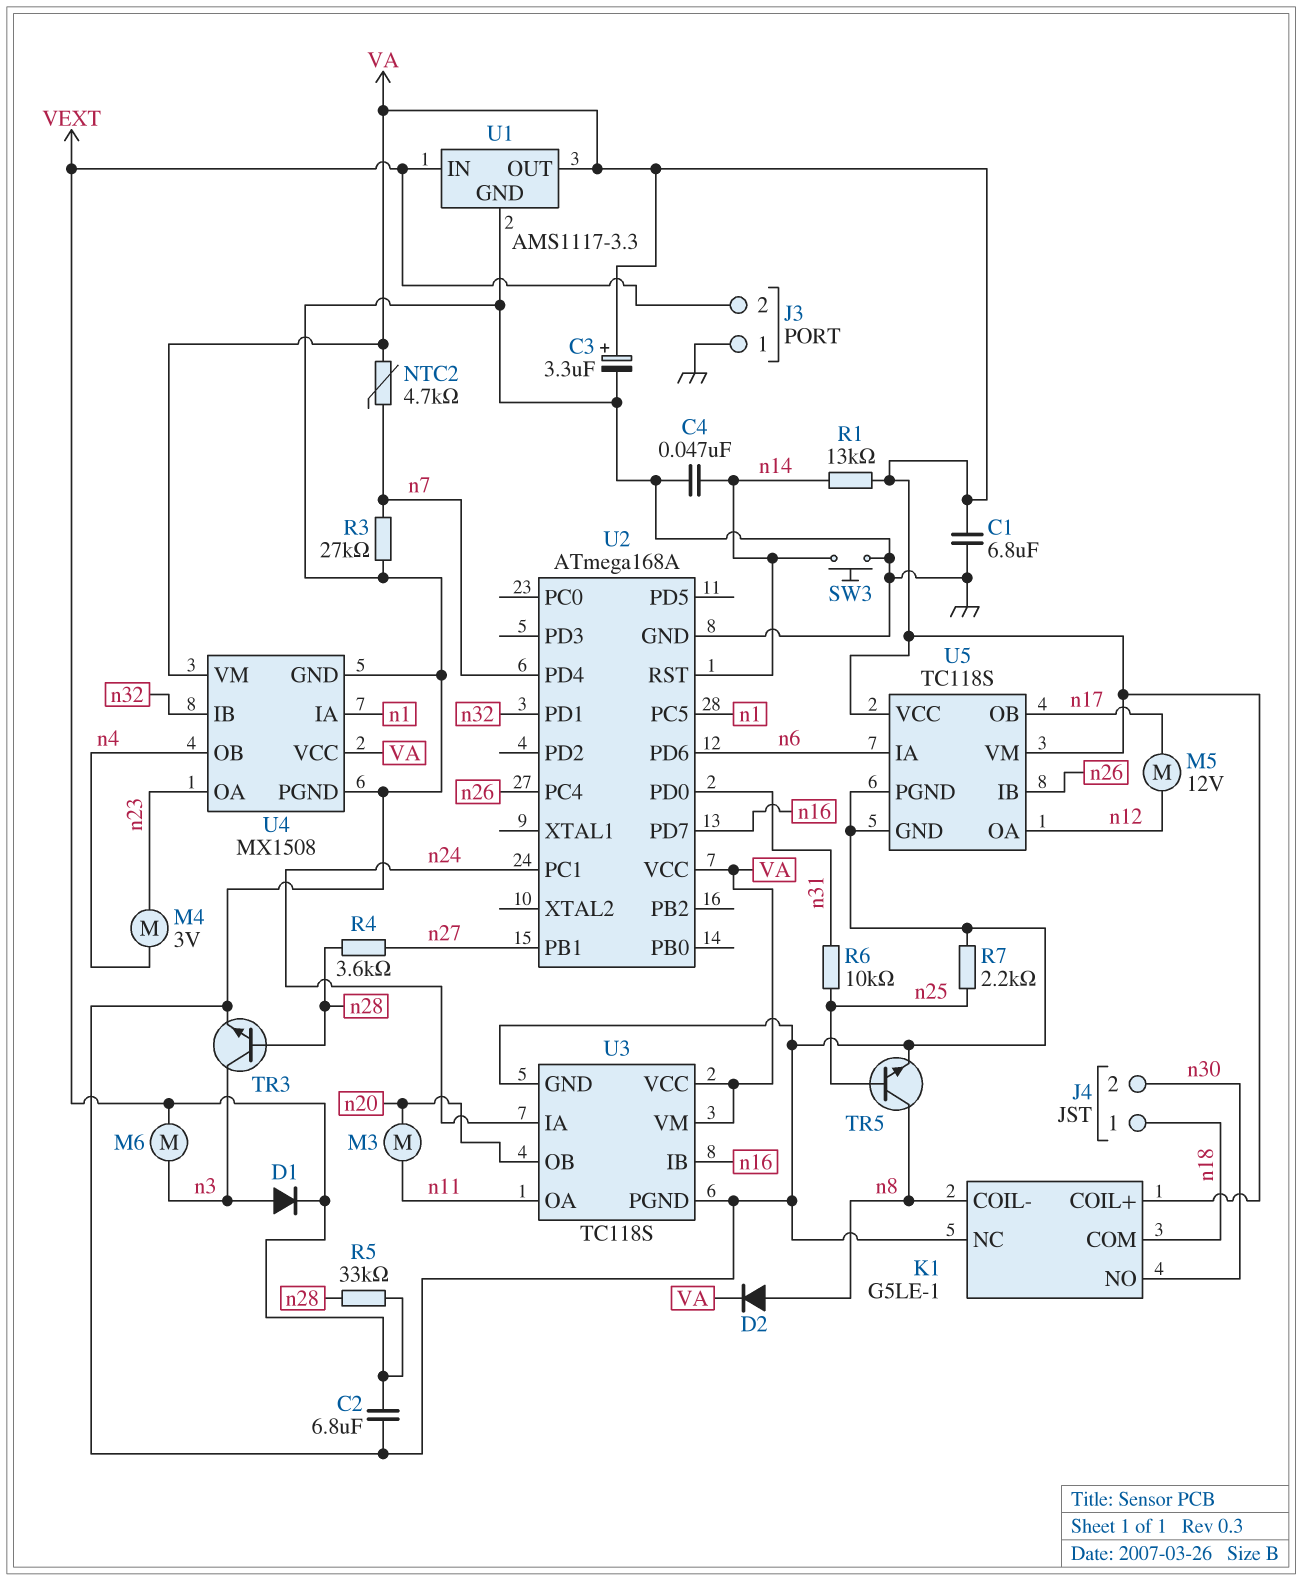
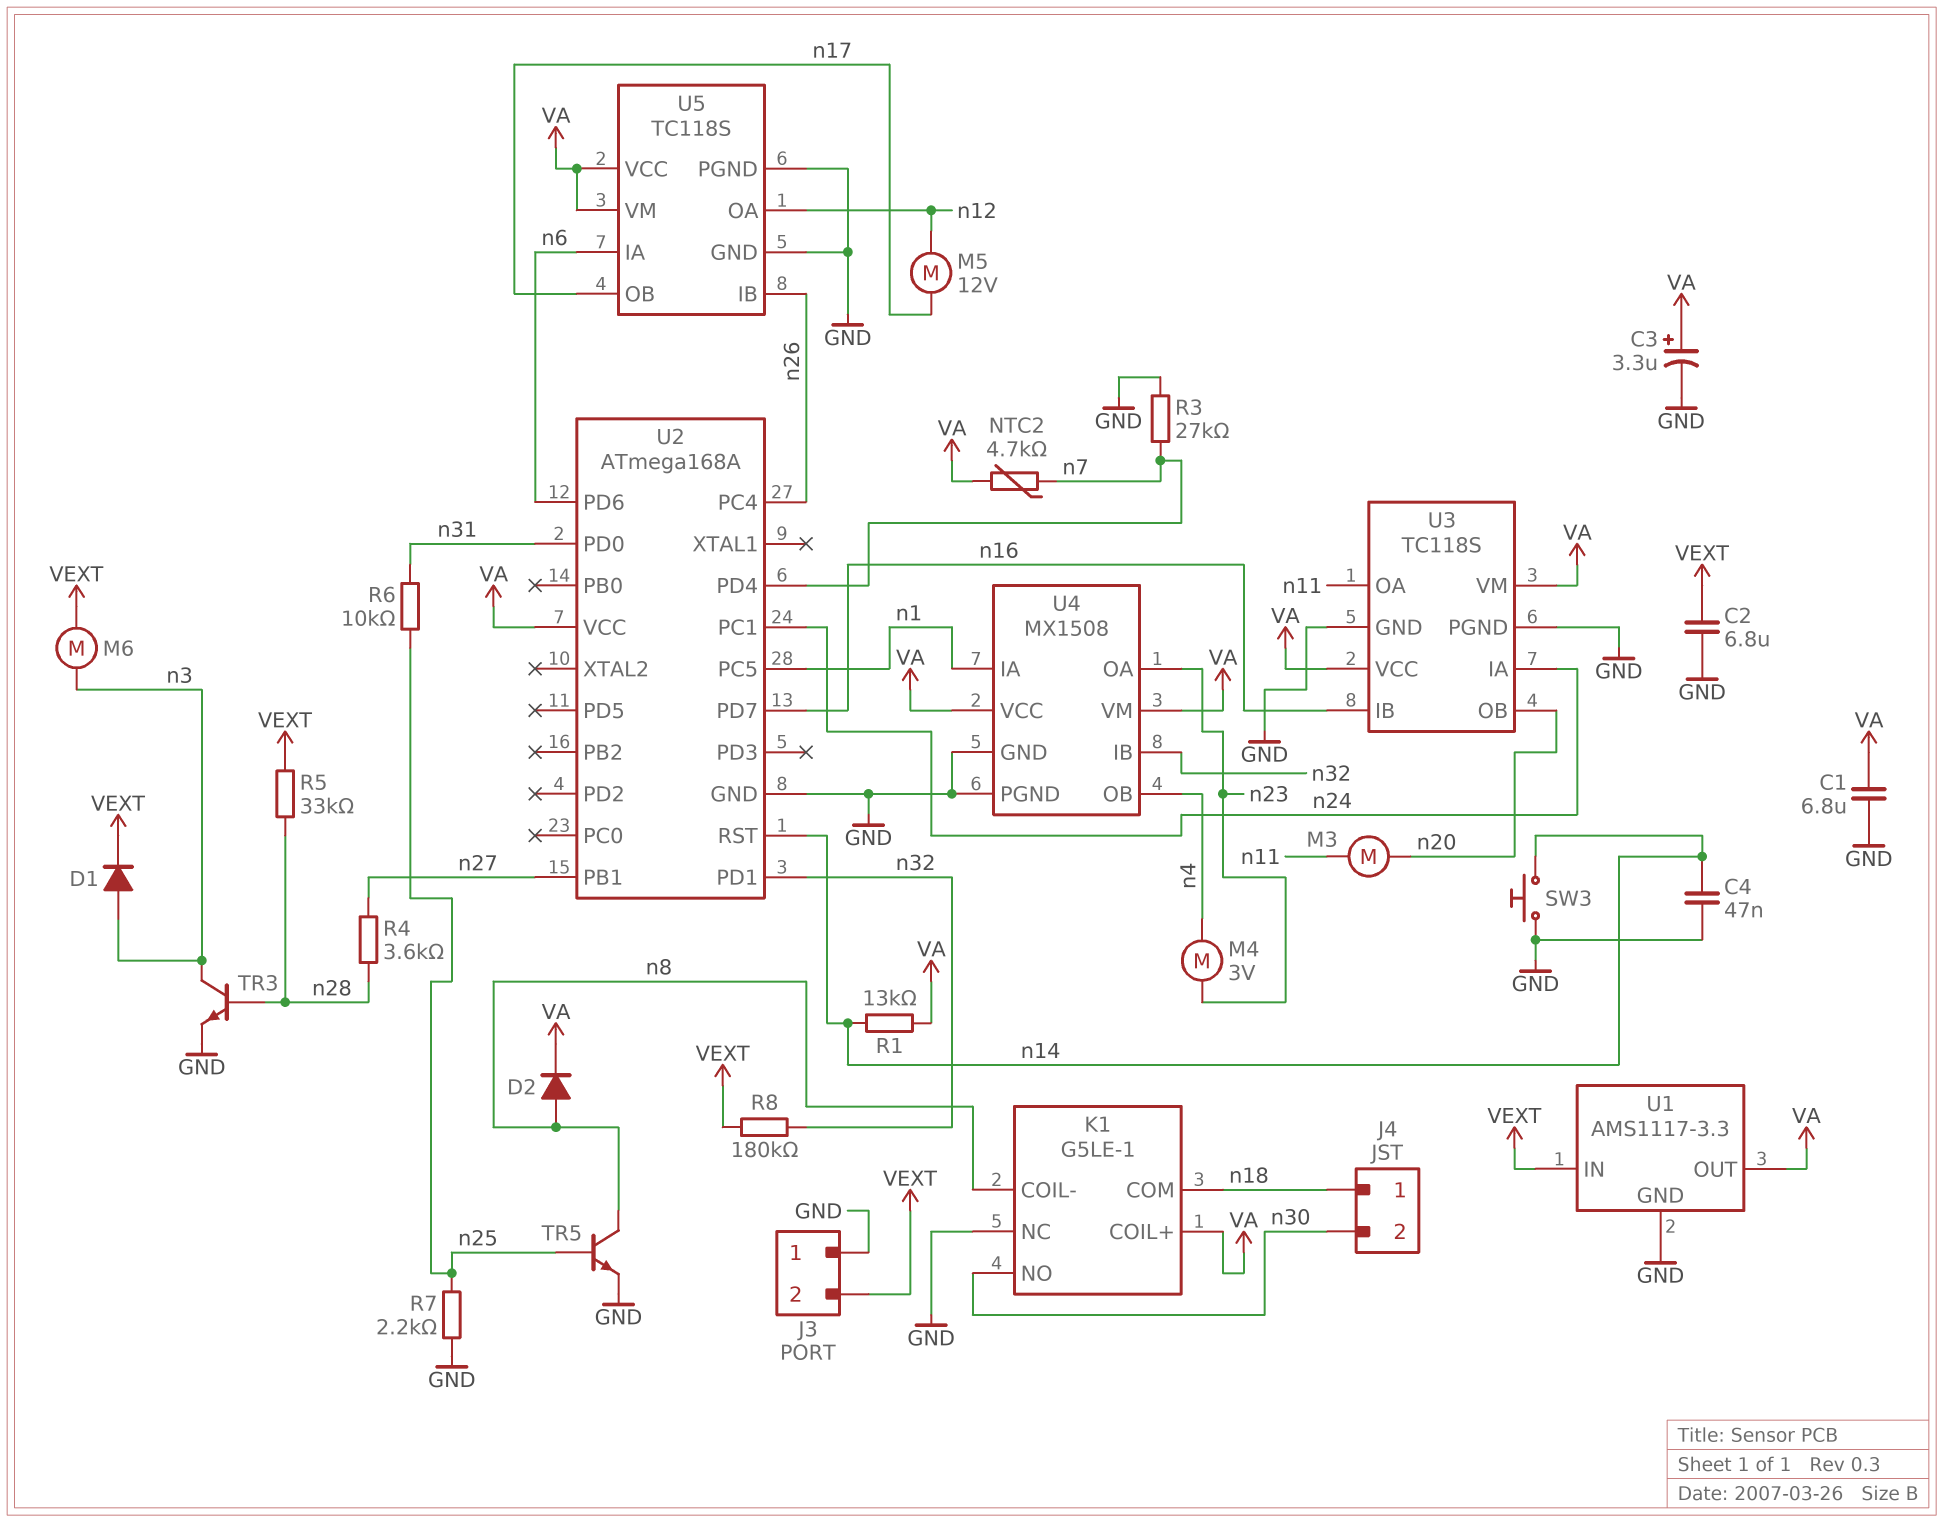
R8: none -> 180k (VEXT, n32)

